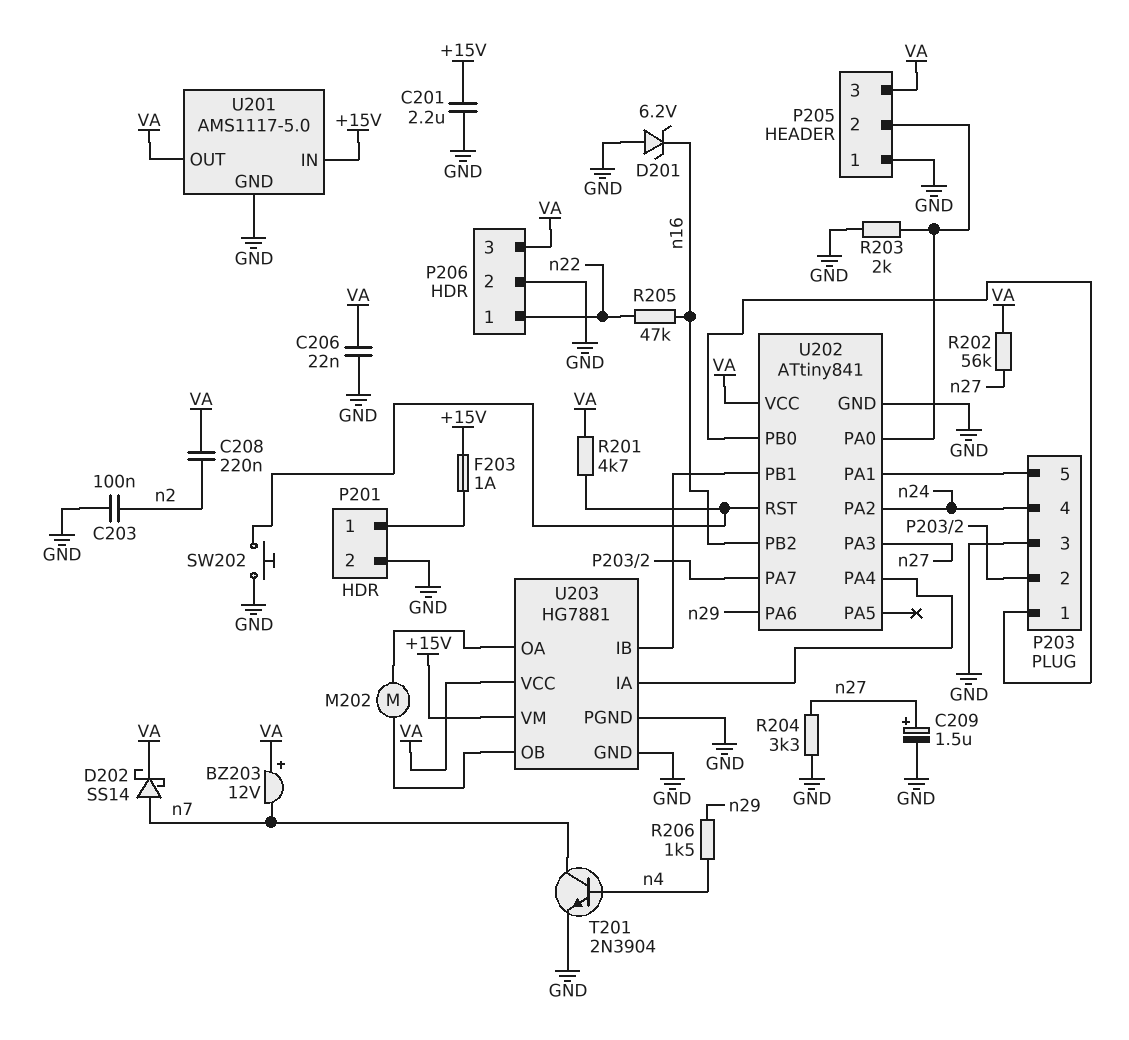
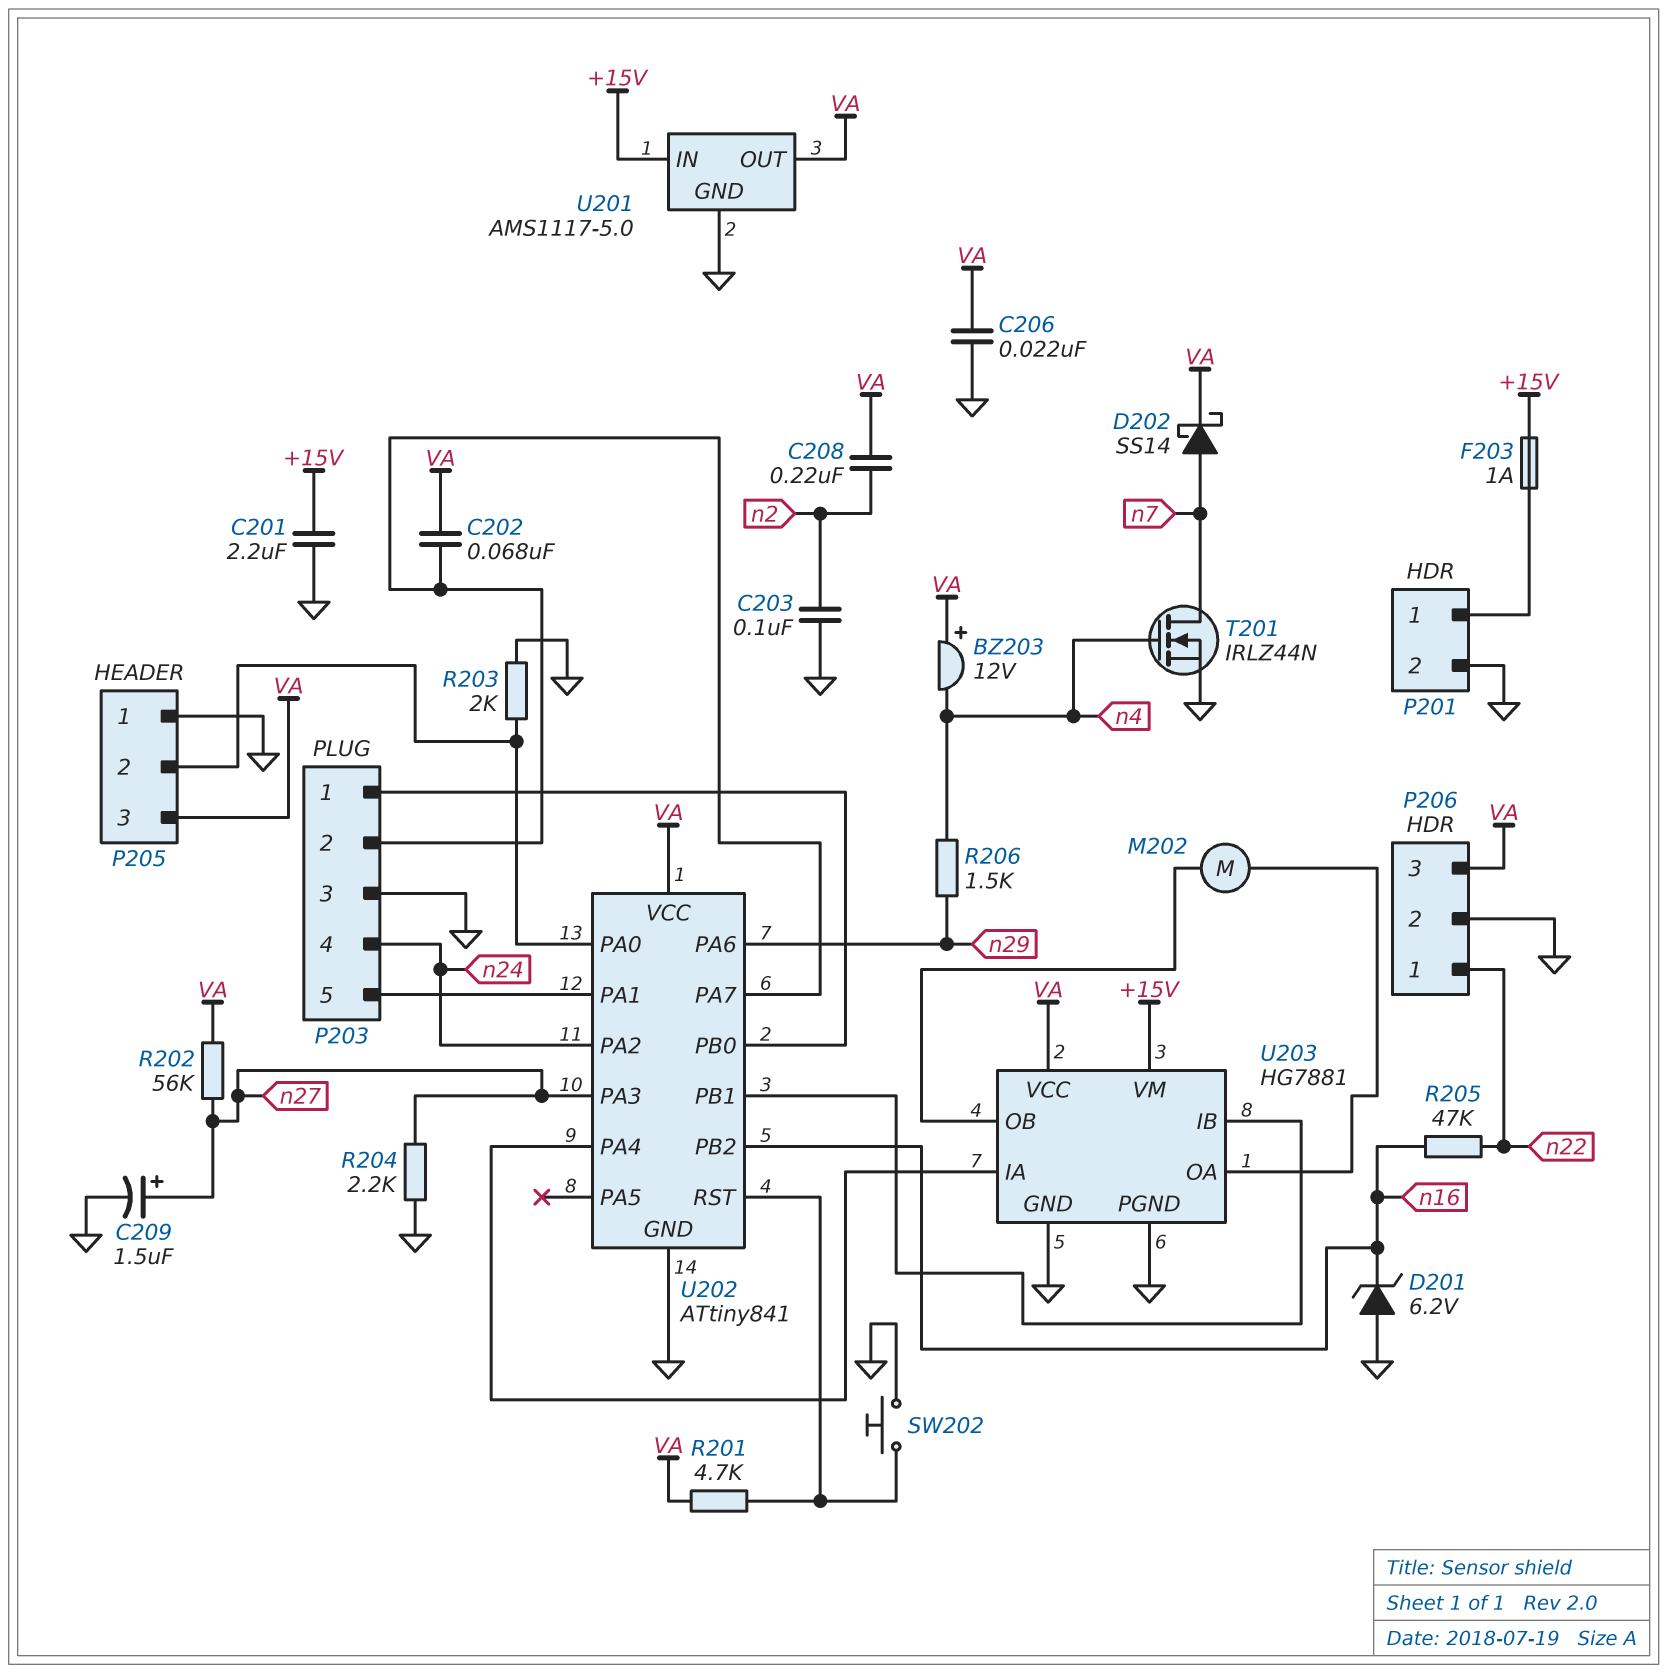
BZ203: buzzer 12V (plus VA, minus n7) -> buzzer 12V (plus VA, minus n4)
C202: none -> 68nF (P203/2, VA)
R204: 3.3k (GND, n27) -> 2.2k (GND, n27)
T201: NPN 2N3904 (B n4, C n7, E GND) -> NMOS IRLZ44N (G n4, D n7, S GND)

